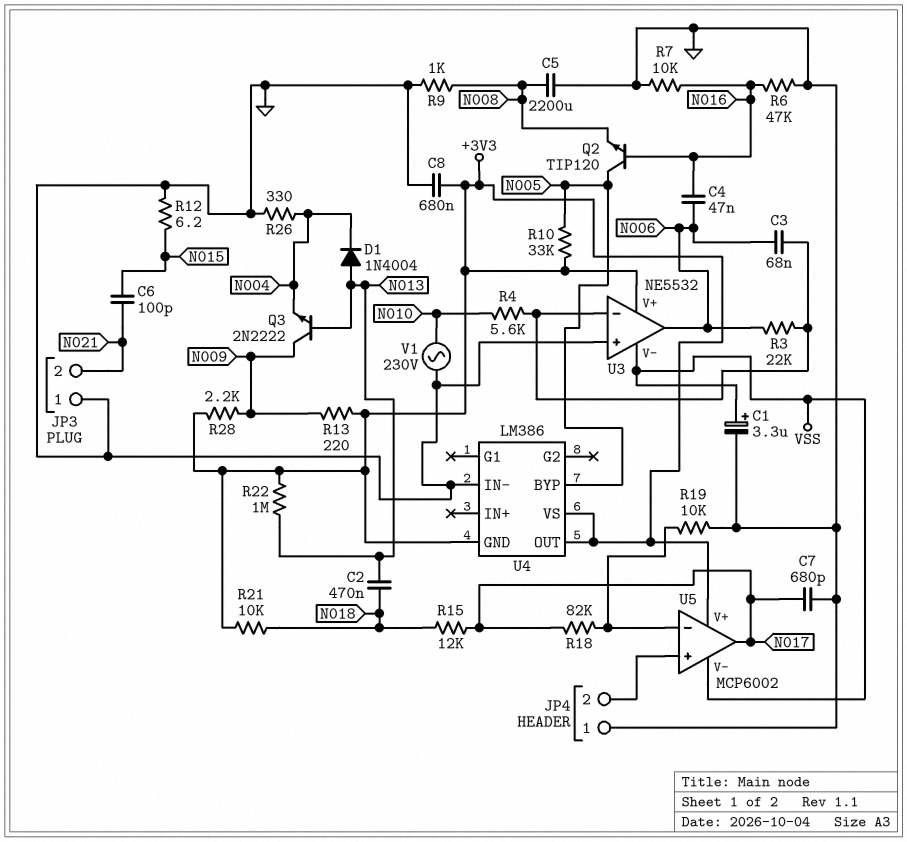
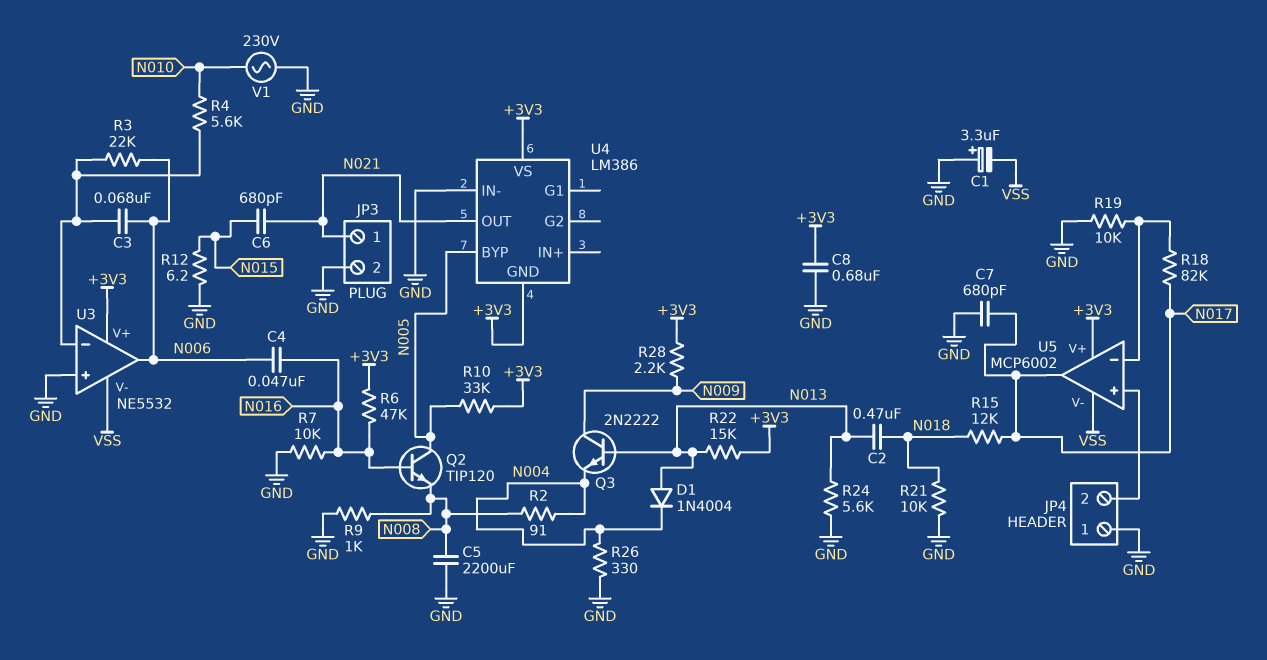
C1: 3.3uF (plus VSS, minus GND) -> 3.3uF (plus GND, minus VSS)
C6: 100pF (N015, N021) -> 680pF (N015, N021)
JP3 pin 1: GND -> N021
JP3 pin 2: N021 -> GND
R2: none -> 91 (N004, N008)
R6: 47k (GND, N016) -> 47k (+3V3, N016)
R13: 220 (+3V3, N009) -> none
R21: 10k (+3V3, N018) -> 10k (GND, N018)
R22: 1M (+3V3, N013) -> 15k (+3V3, N013)
R24: none -> 5.6k (GND, N013)
U4 pin OUT: +3V3 -> N021

